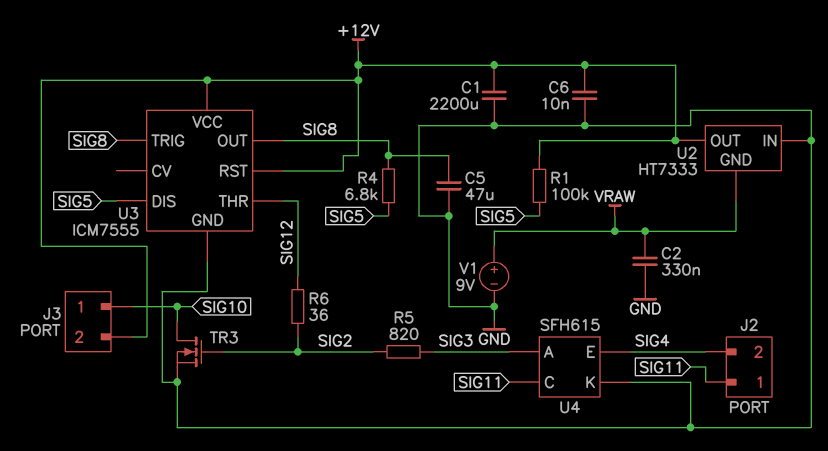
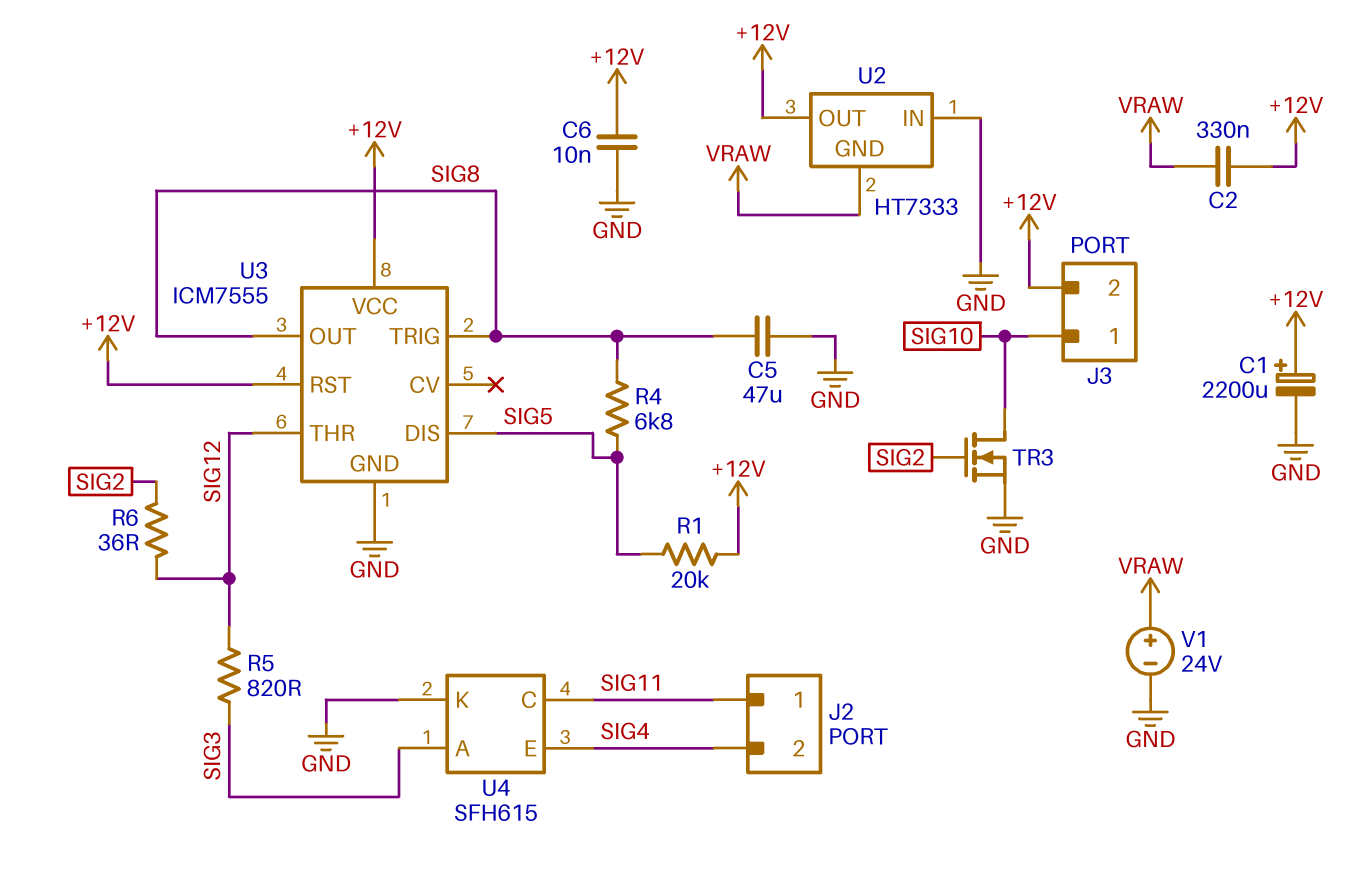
C1: 2200uF (+12V, GND) -> 2200uF (plus +12V, minus GND)
C2: 330nF (GND, VRAW) -> 330nF (+12V, VRAW)
R1: 100k (+12V, SIG5) -> 20k (+12V, SIG5)
R5: 820 (SIG2, SIG3) -> 820 (SIG3, SIG12)
V1: 9V (plus VRAW, minus GND) -> 24V (plus VRAW, minus GND)

